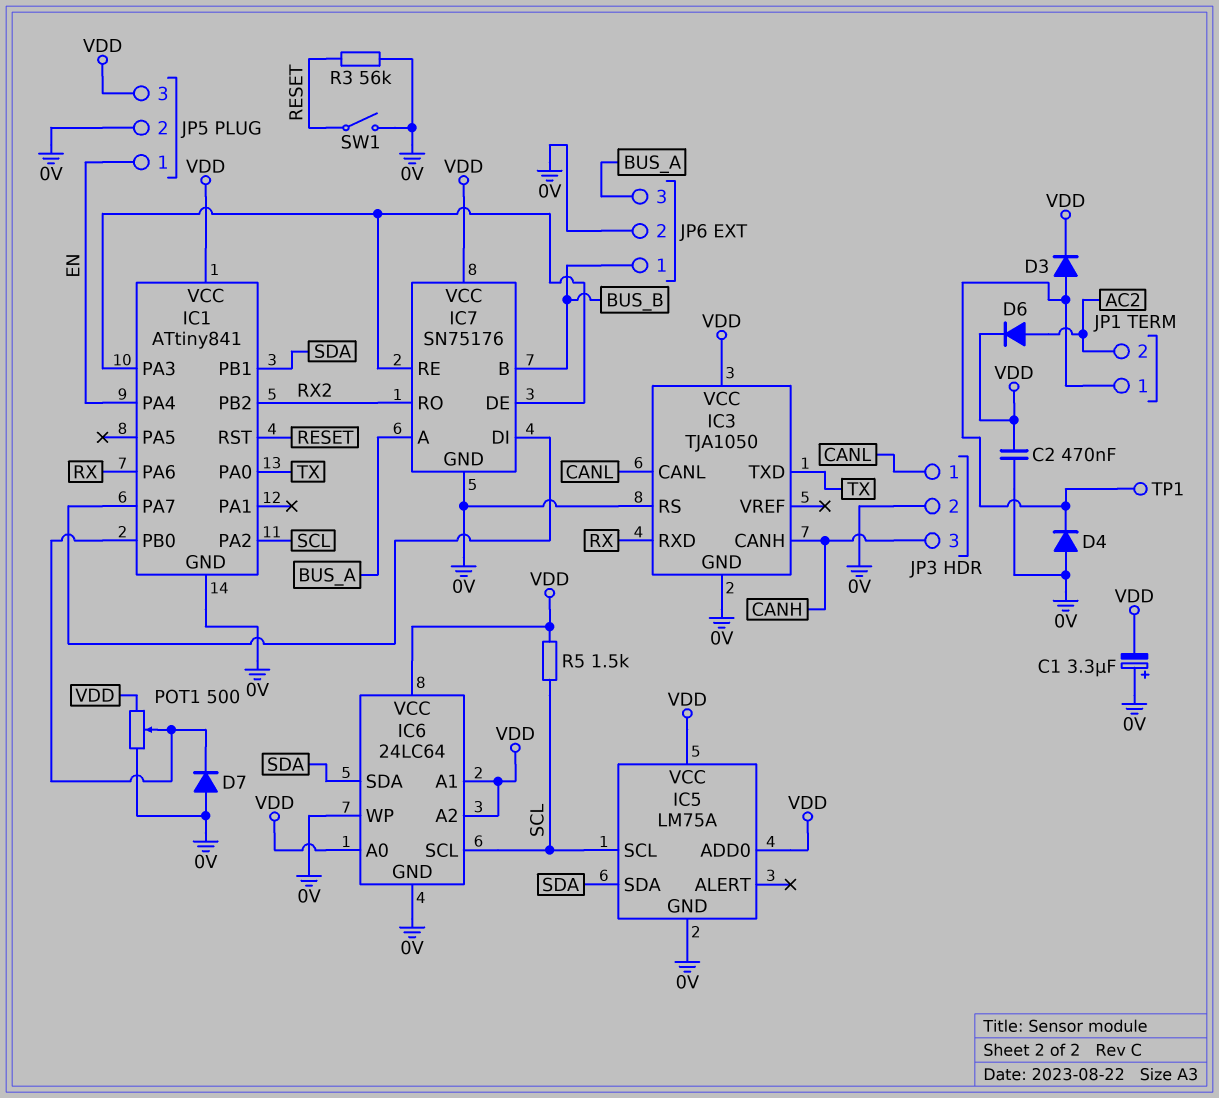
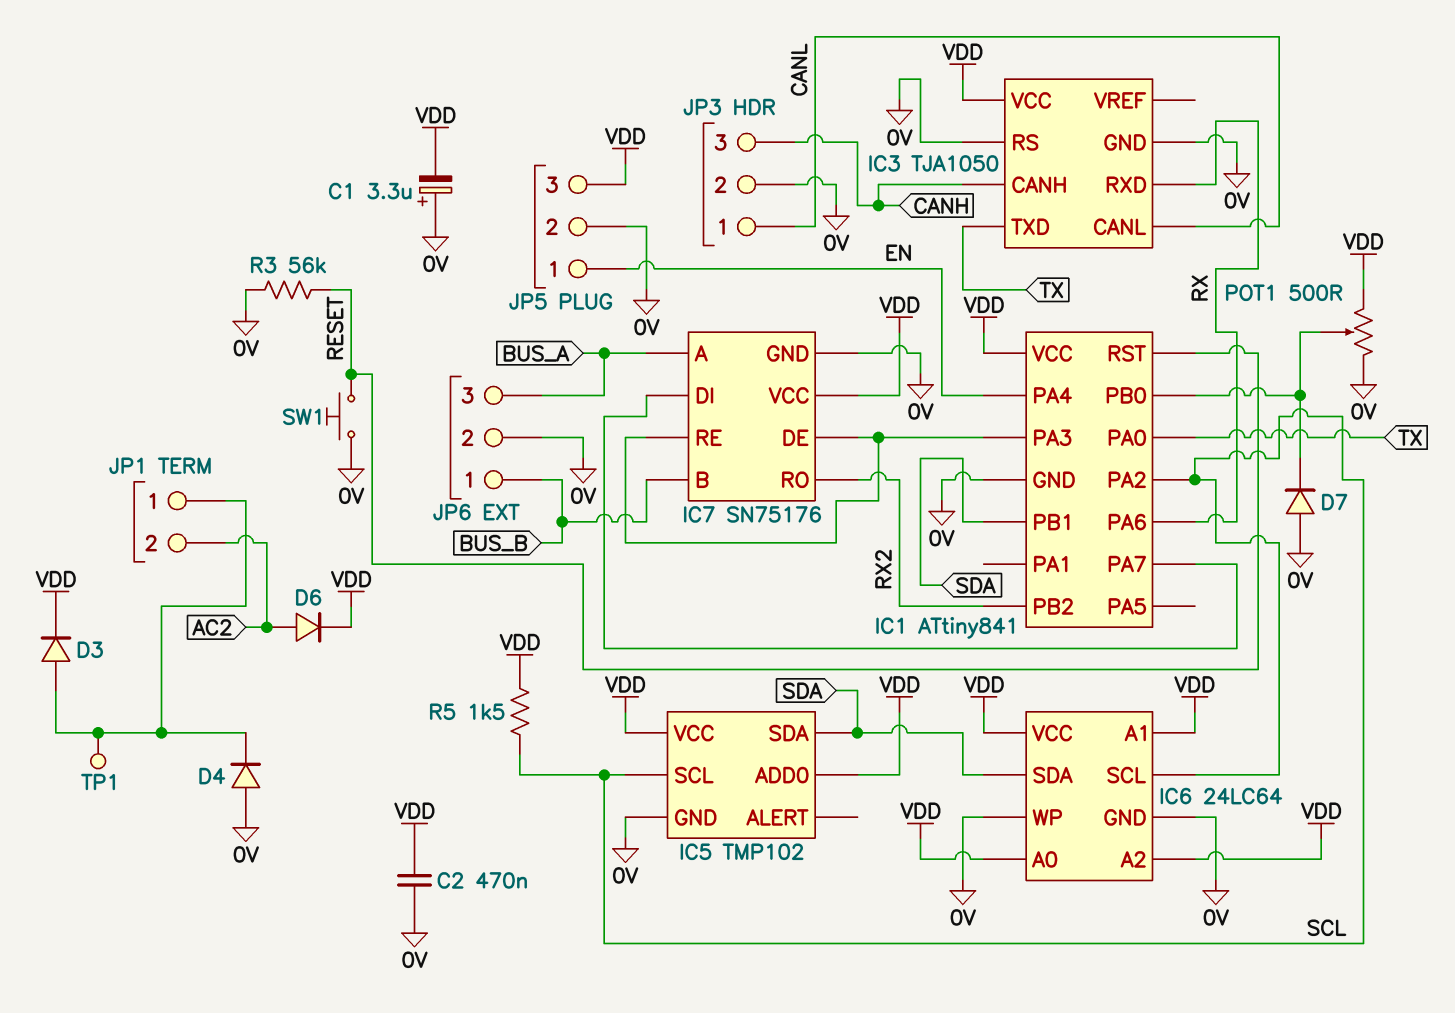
IC5: LM75A -> TMP102
SW1: switch (0V, RESET) -> button (0V, RESET)

